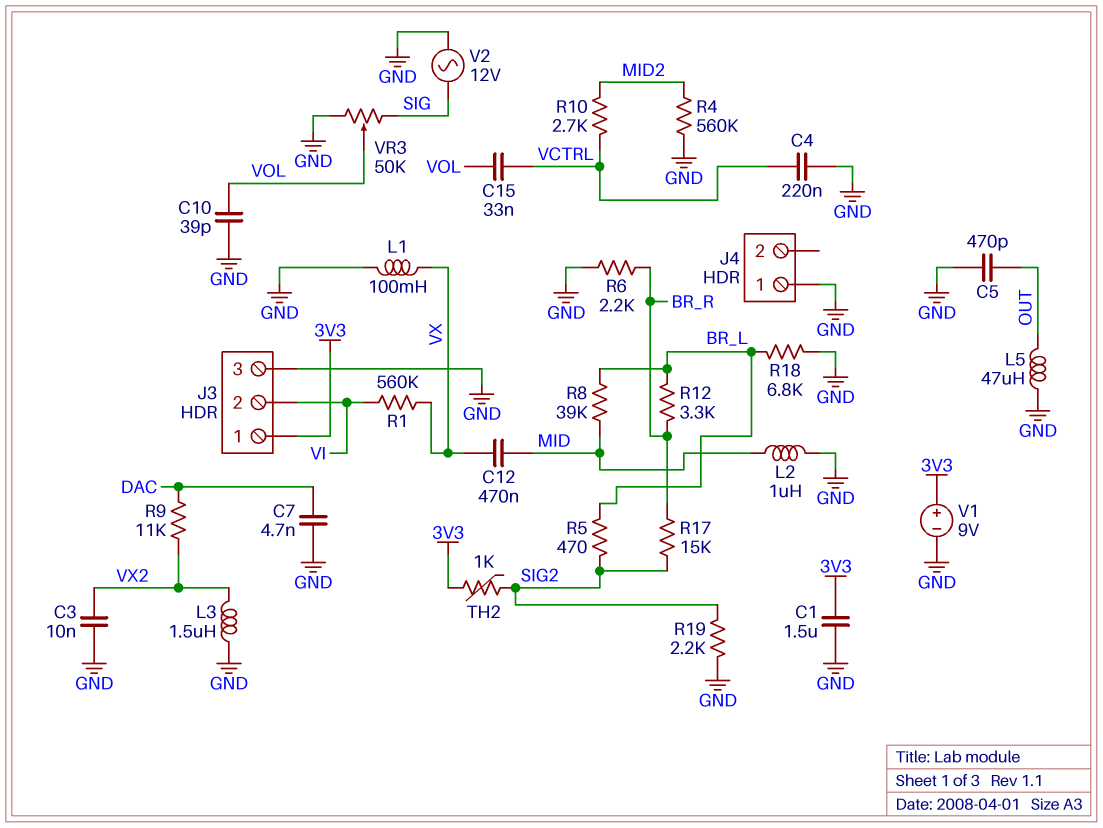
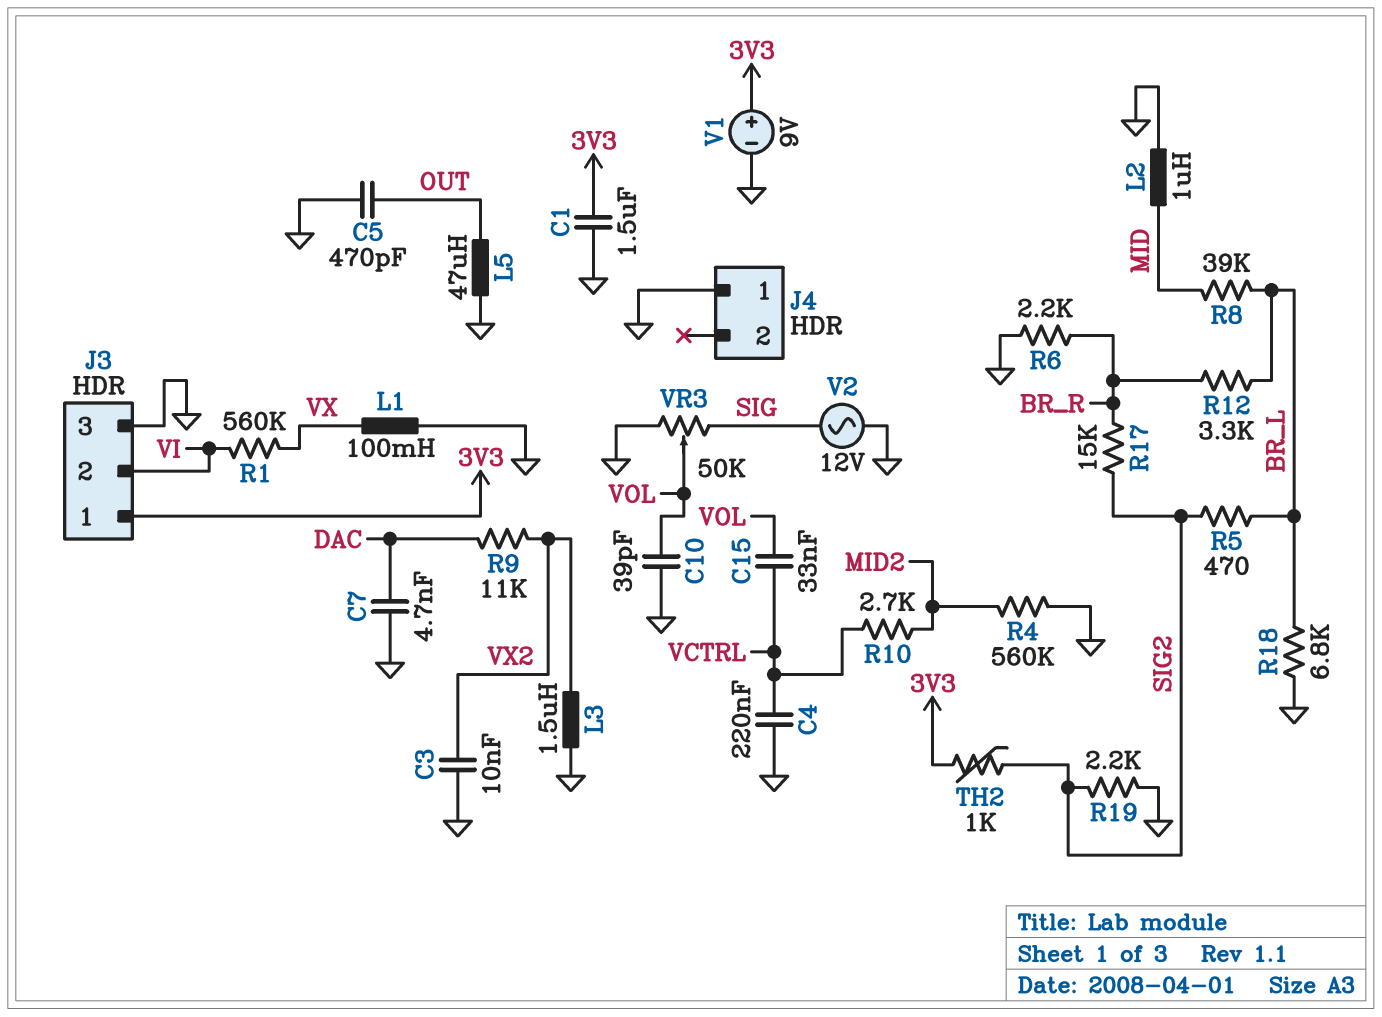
C12: 470nF (MID, VX) -> none

